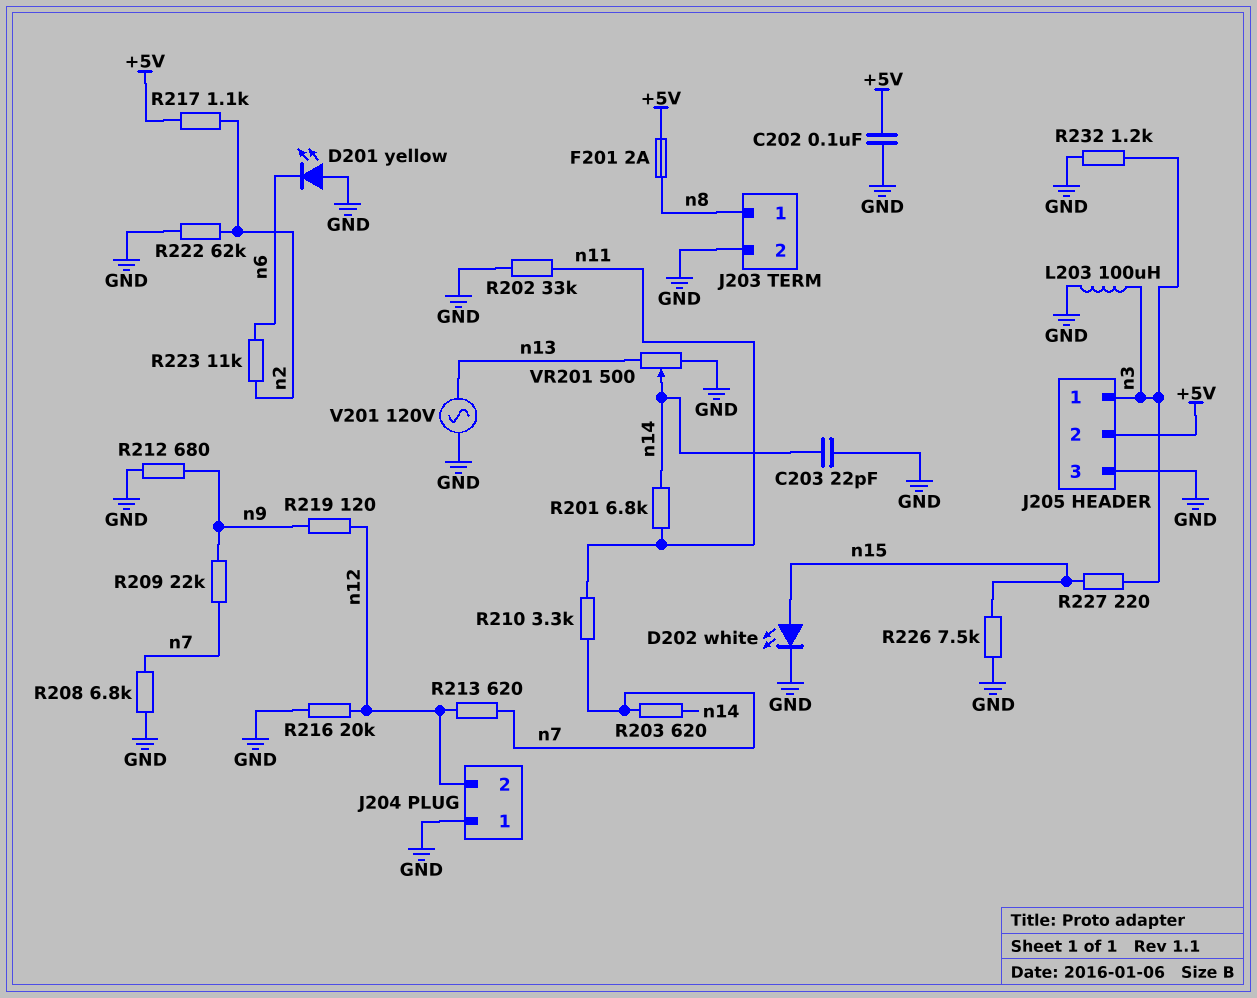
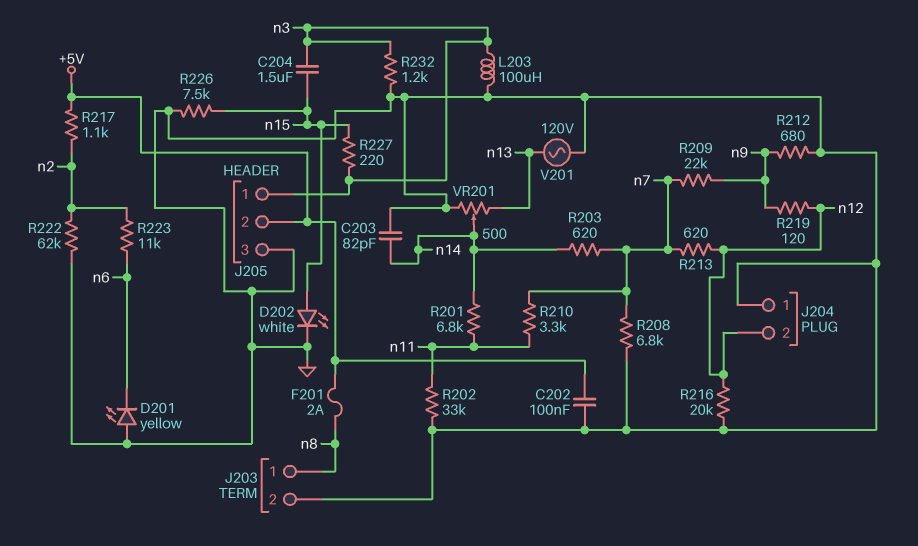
C203: 22pF (GND, n14) -> 82pF (GND, n14)
C204: none -> 1.5uF (n3, n15)

